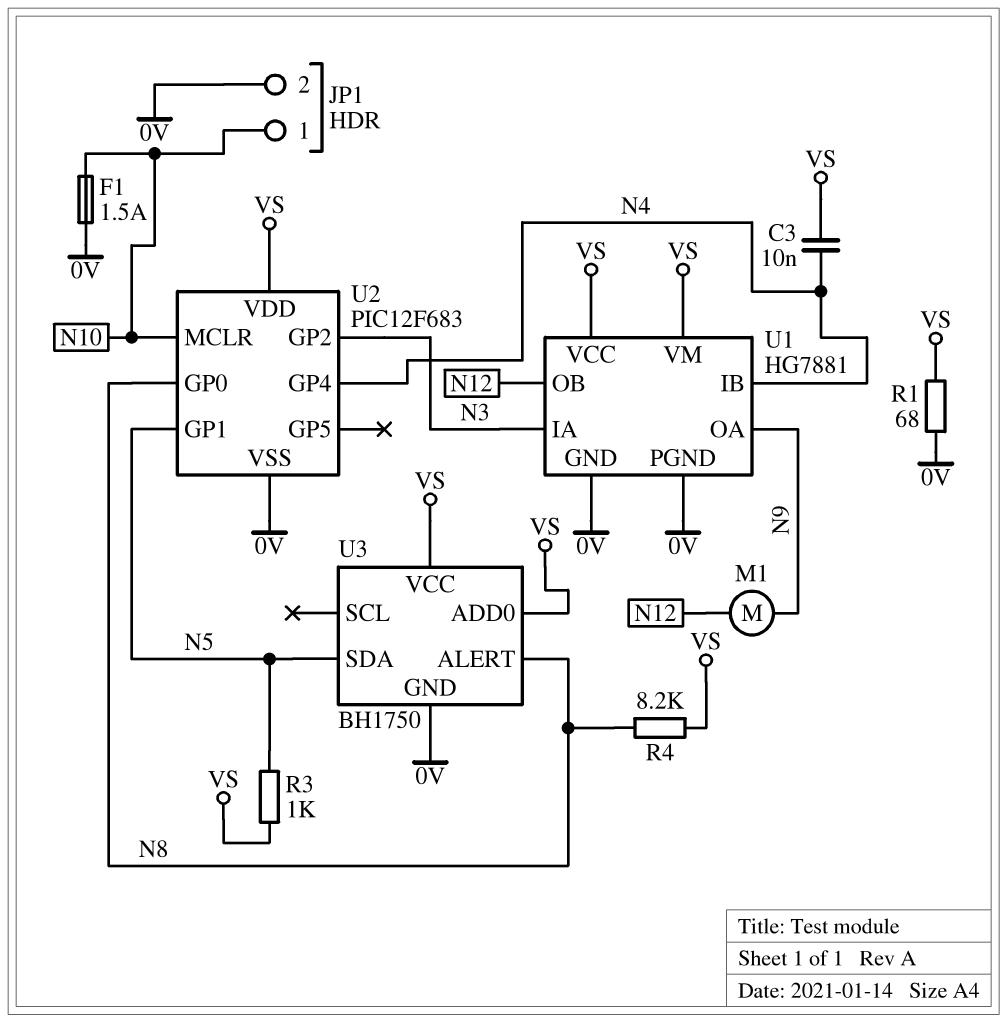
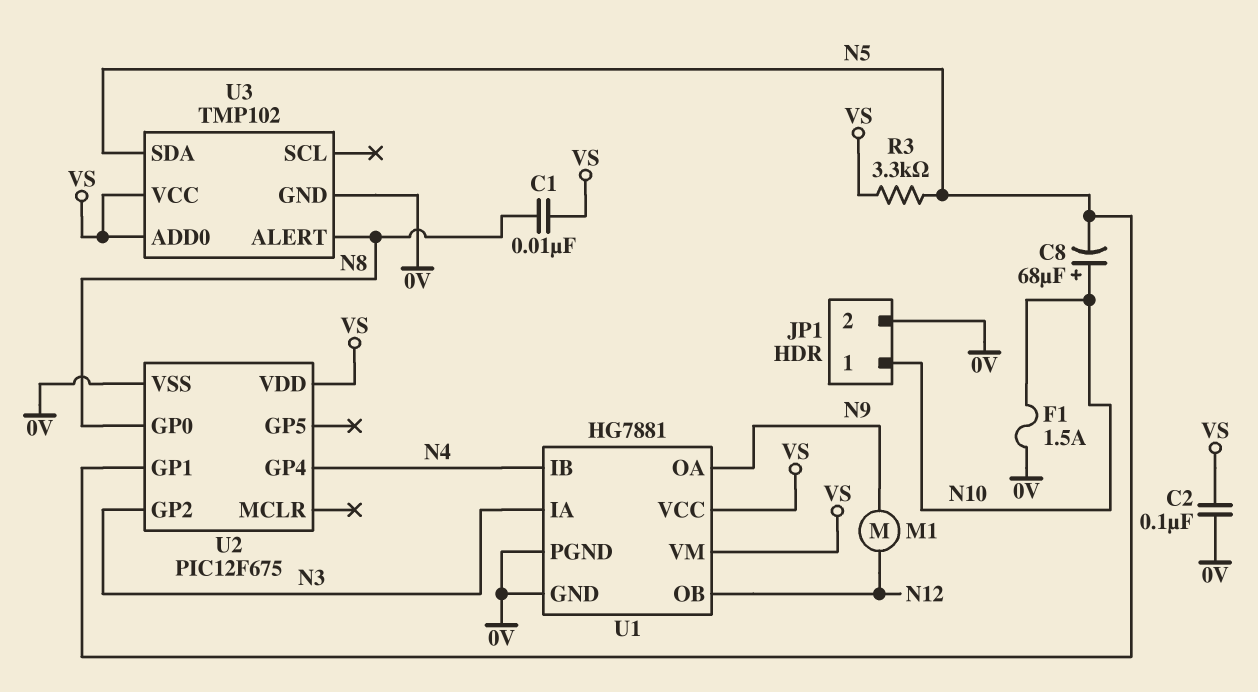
C1: none -> 10nF (N8, VS)
C2: none -> 100nF (0V, VS)
C3: 10nF (N4, VS) -> none
C8: none -> 68uF (plus N10, minus N5)
R1: 68 (0V, VS) -> none
R3: 1k (N5, VS) -> 3.3k (N5, VS)
R4: 8.2k (N8, VS) -> none
U2: PIC12F683 -> PIC12F675
U2 pin MCLR: N10 -> none
U3: BH1750 -> TMP102

